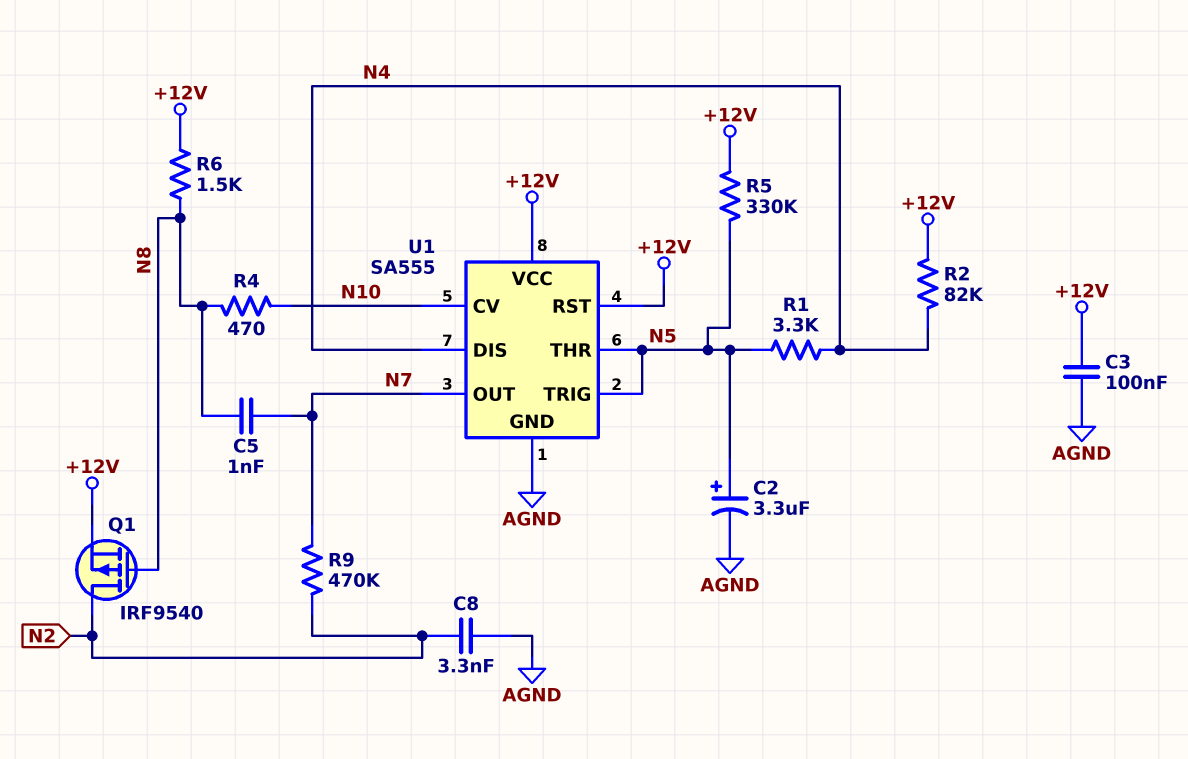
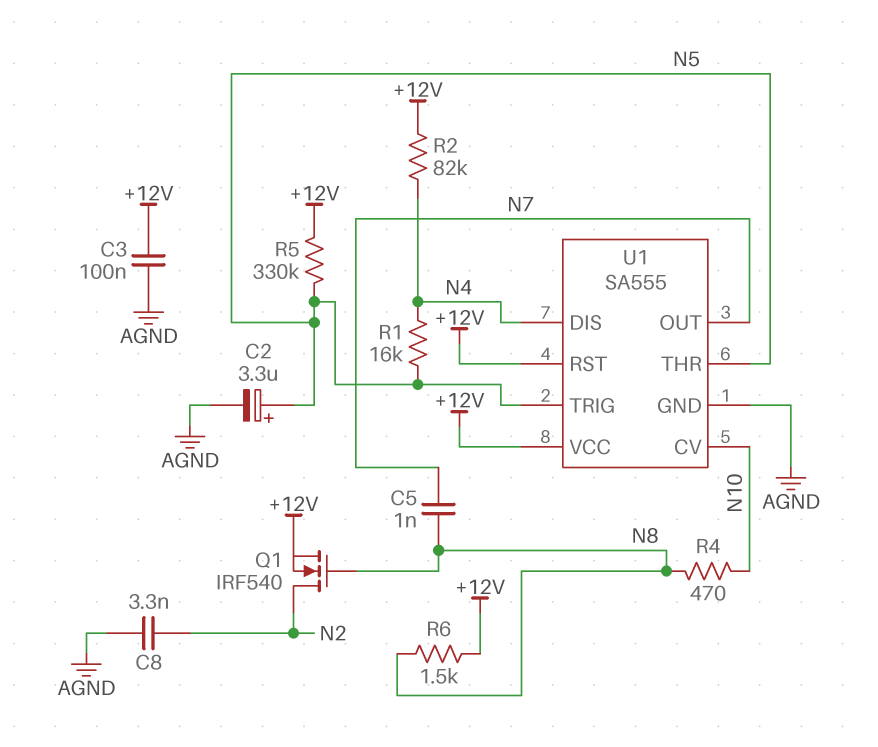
Q1: PMOS IRF9540 (G N8, D N2, S +12V) -> NMOS IRF540 (G N8, D N2, S +12V)
R1: 3.3k (N4, N5) -> 16k (N4, N5)
R9: 470k (N2, N7) -> none

